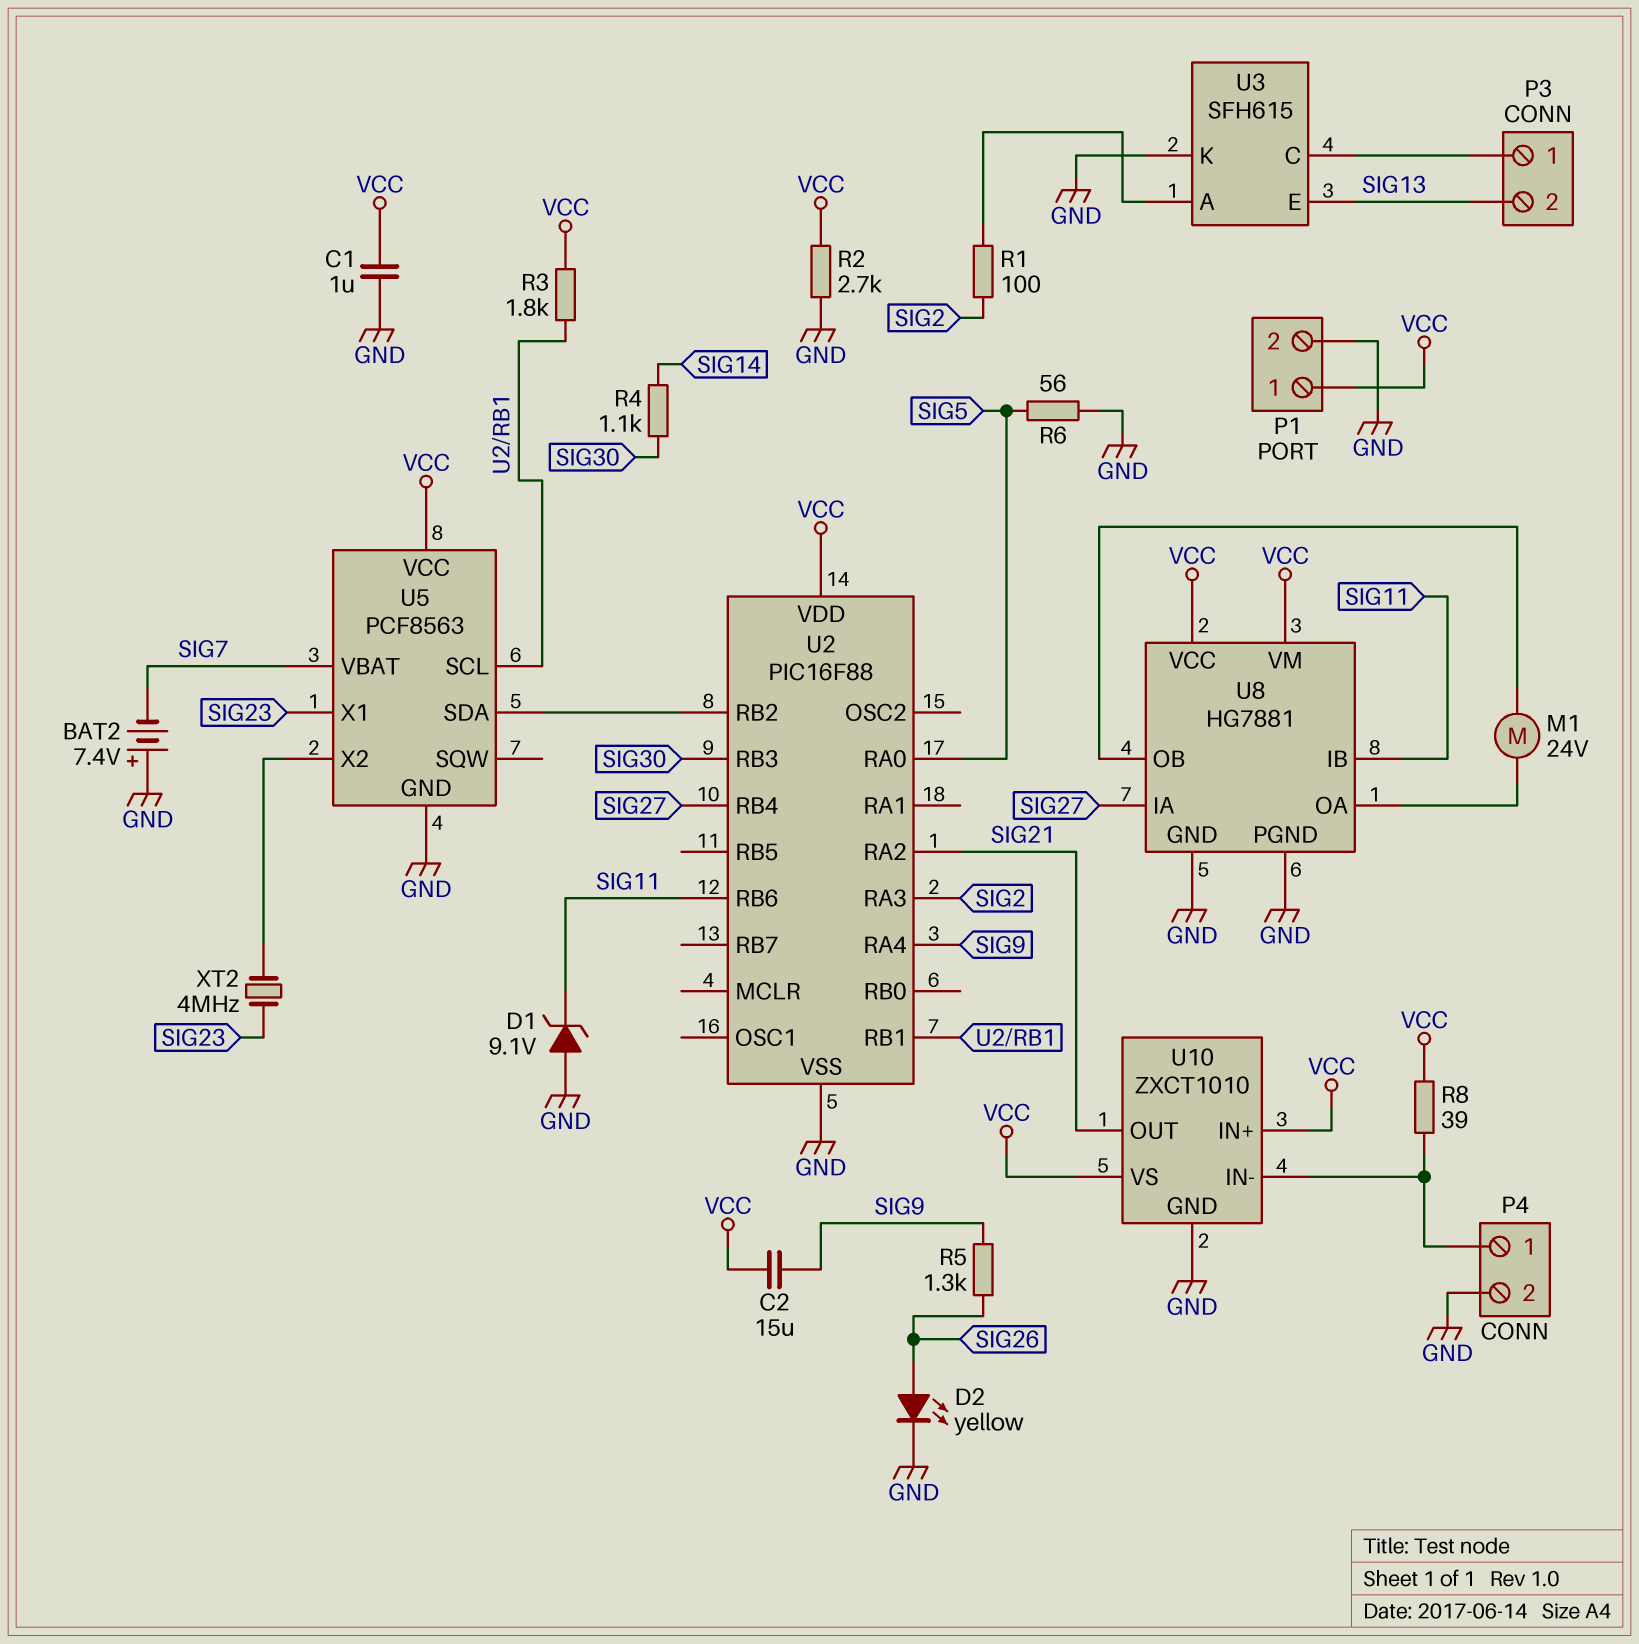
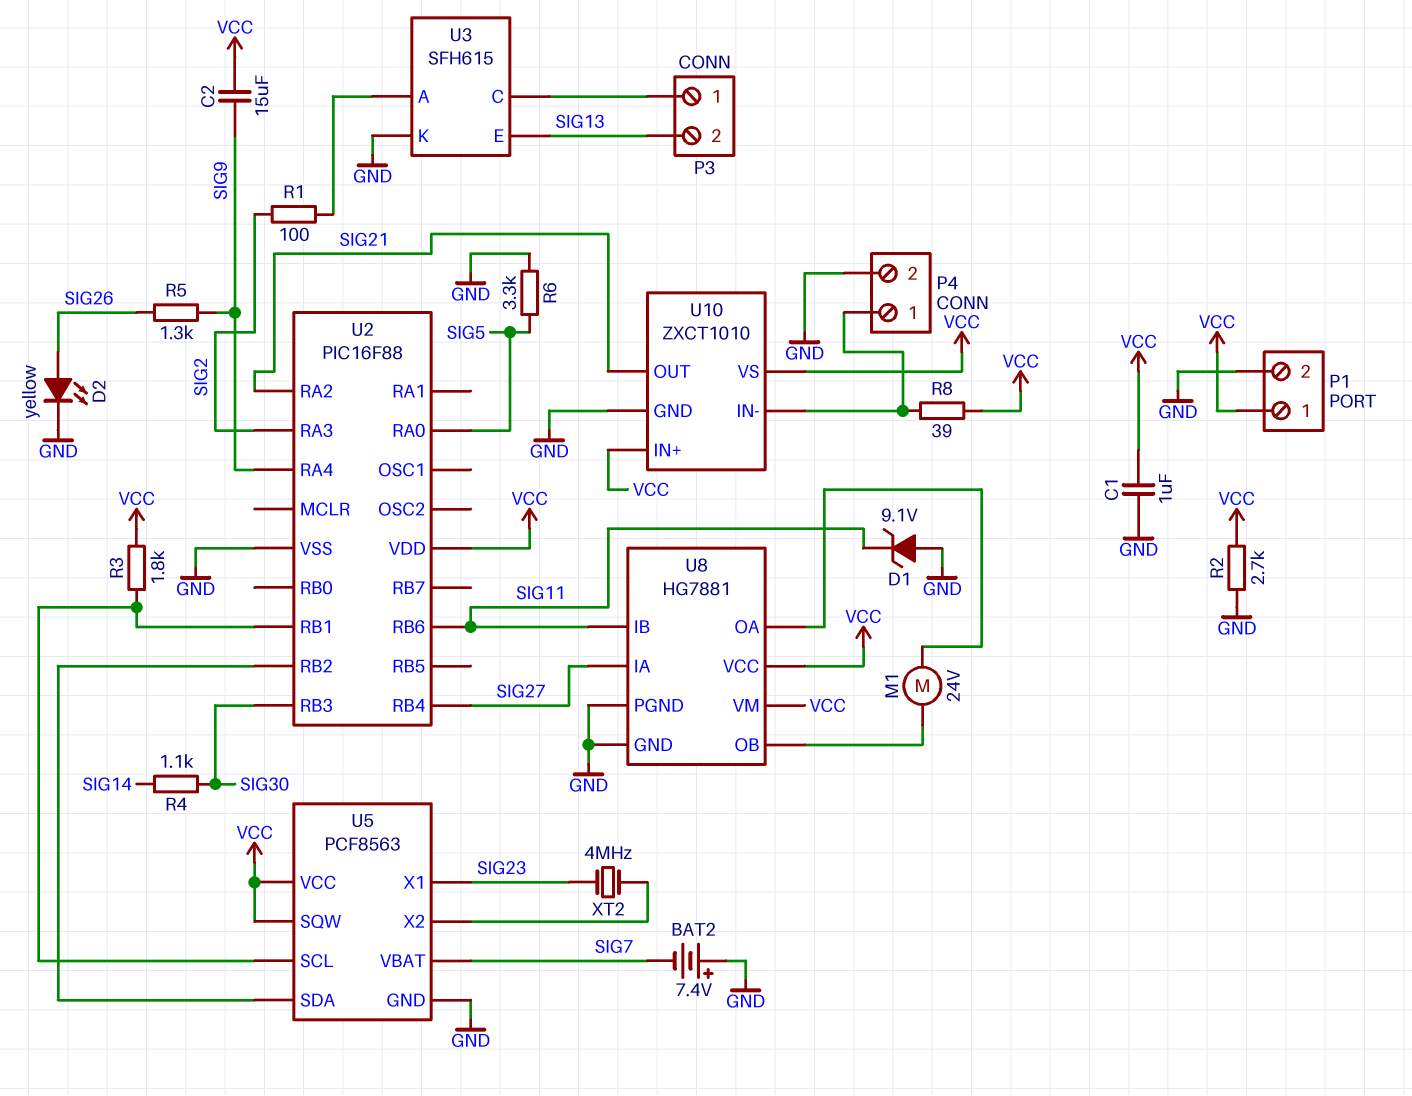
R6: 56 (GND, SIG5) -> 3.3k (GND, SIG5)
U5 pin SQW: none -> VCC

